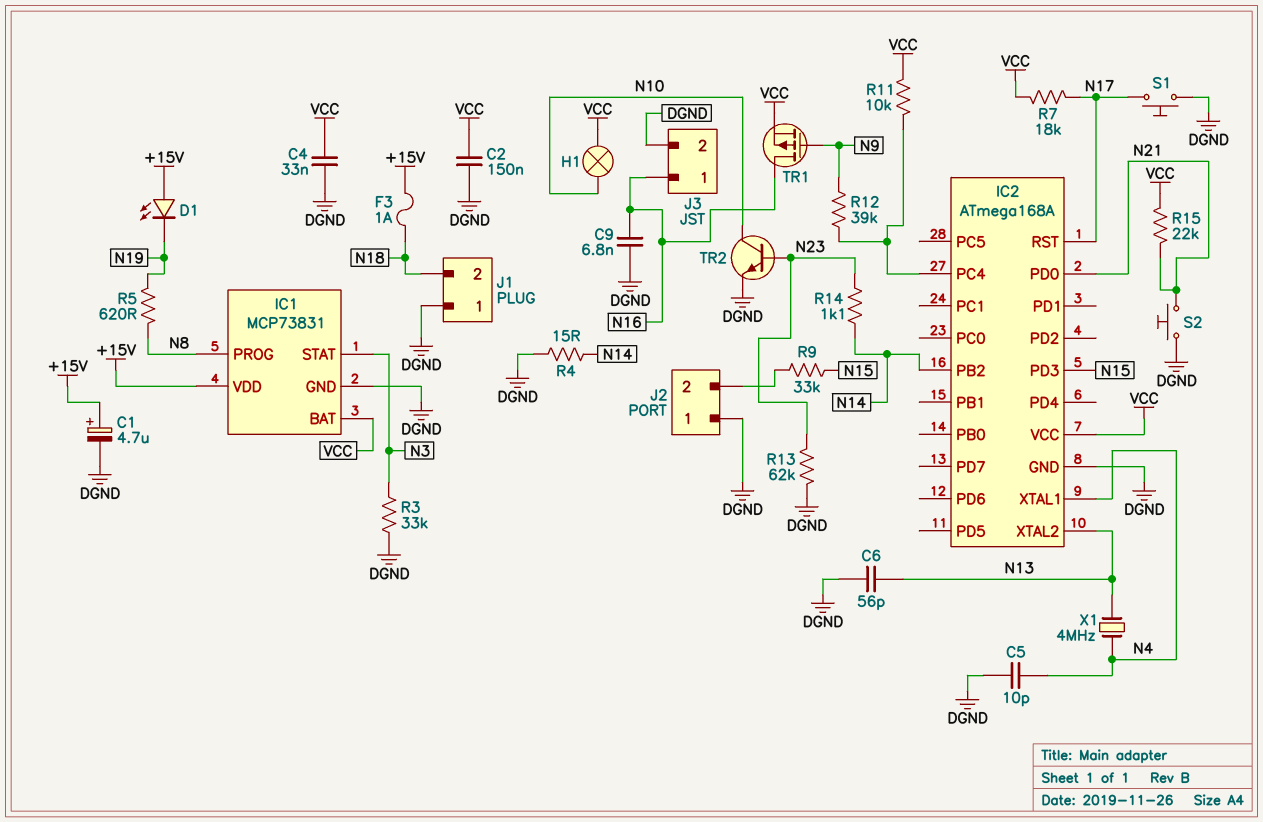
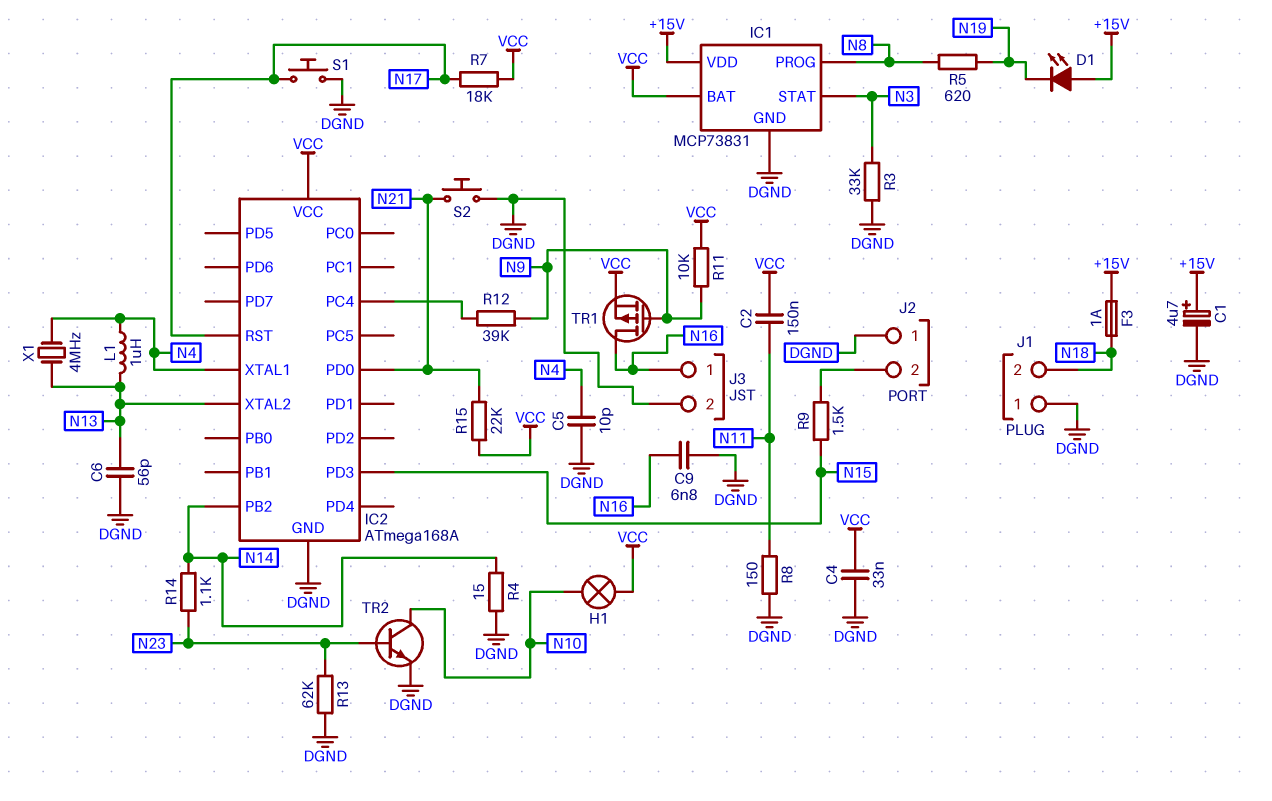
C2: 150nF (DGND, VCC) -> 150nF (N11, VCC)
L1: none -> 1uH (N4, N13)
R8: none -> 150 (DGND, N11)
R9: 33k (J2/2, N15) -> 1.5k (J2/2, N15)
R11: 10k (IC2/PC4, VCC) -> 10k (N9, VCC)

